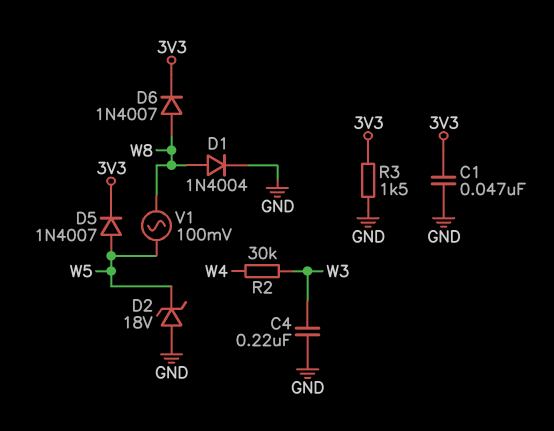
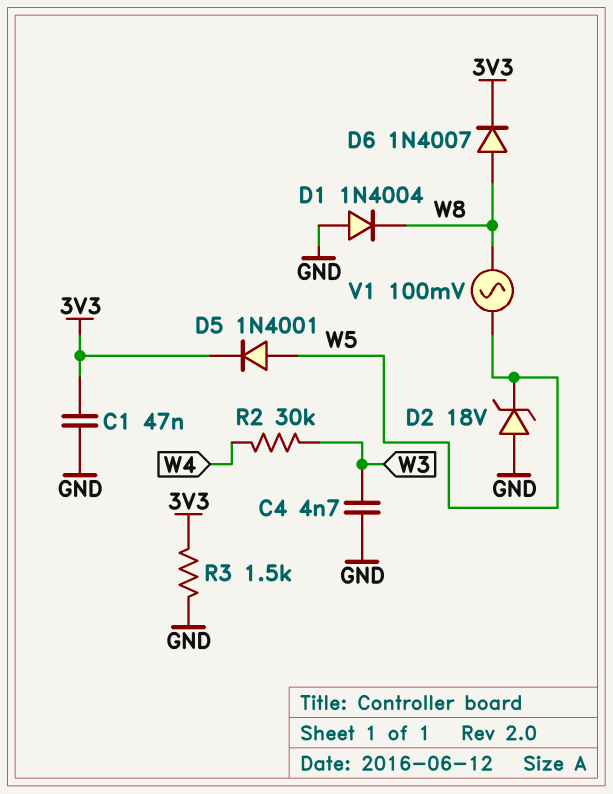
C4: 220nF (GND, W3) -> 4.7nF (GND, W3)
D1: diode 1N4004 (A W8, K GND) -> diode 1N4004 (A GND, K W8)
D5: diode 1N4007 (A W5, K 3V3) -> diode 1N4001 (A W5, K 3V3)

